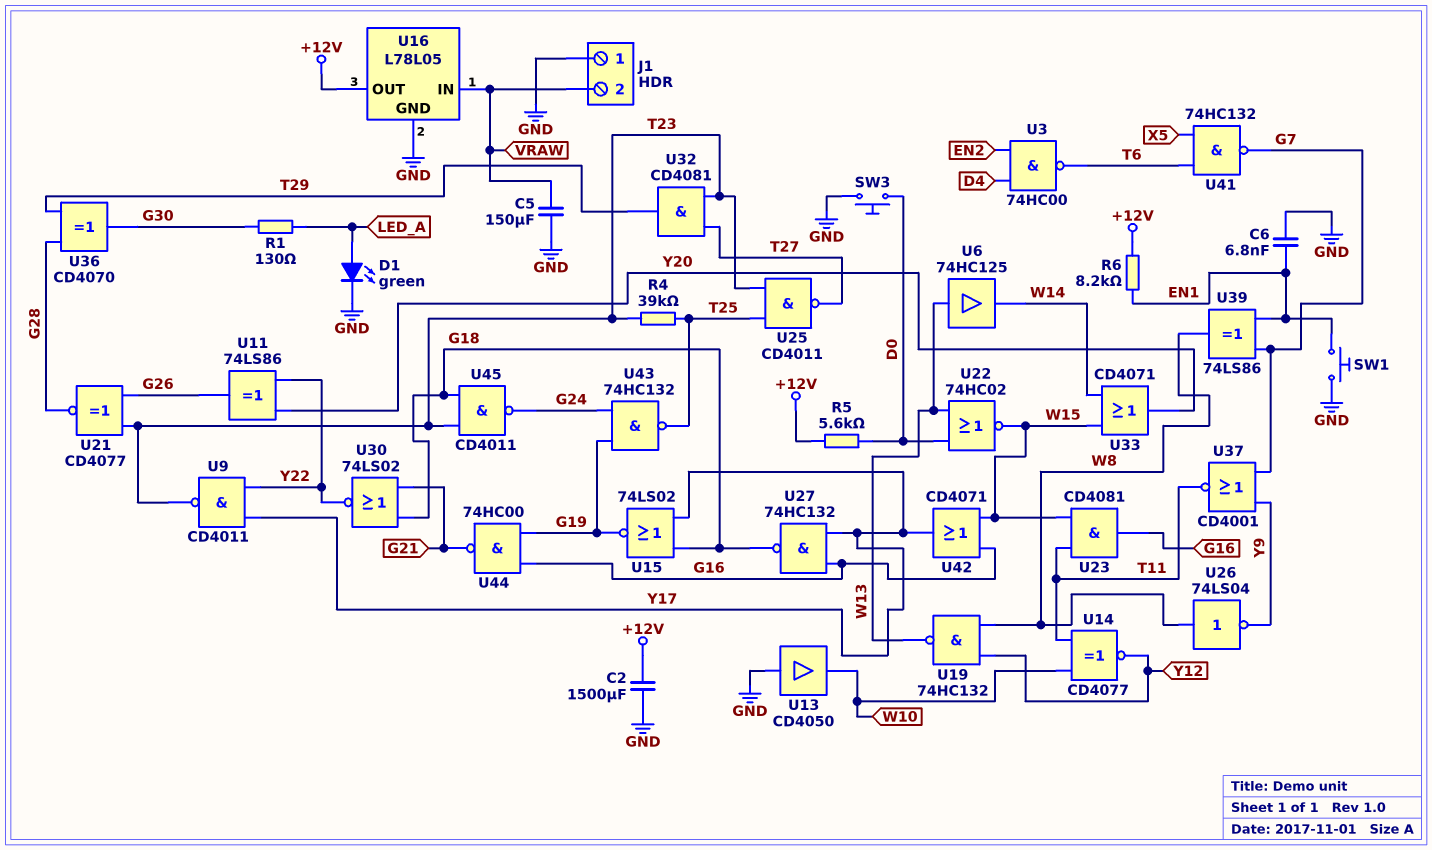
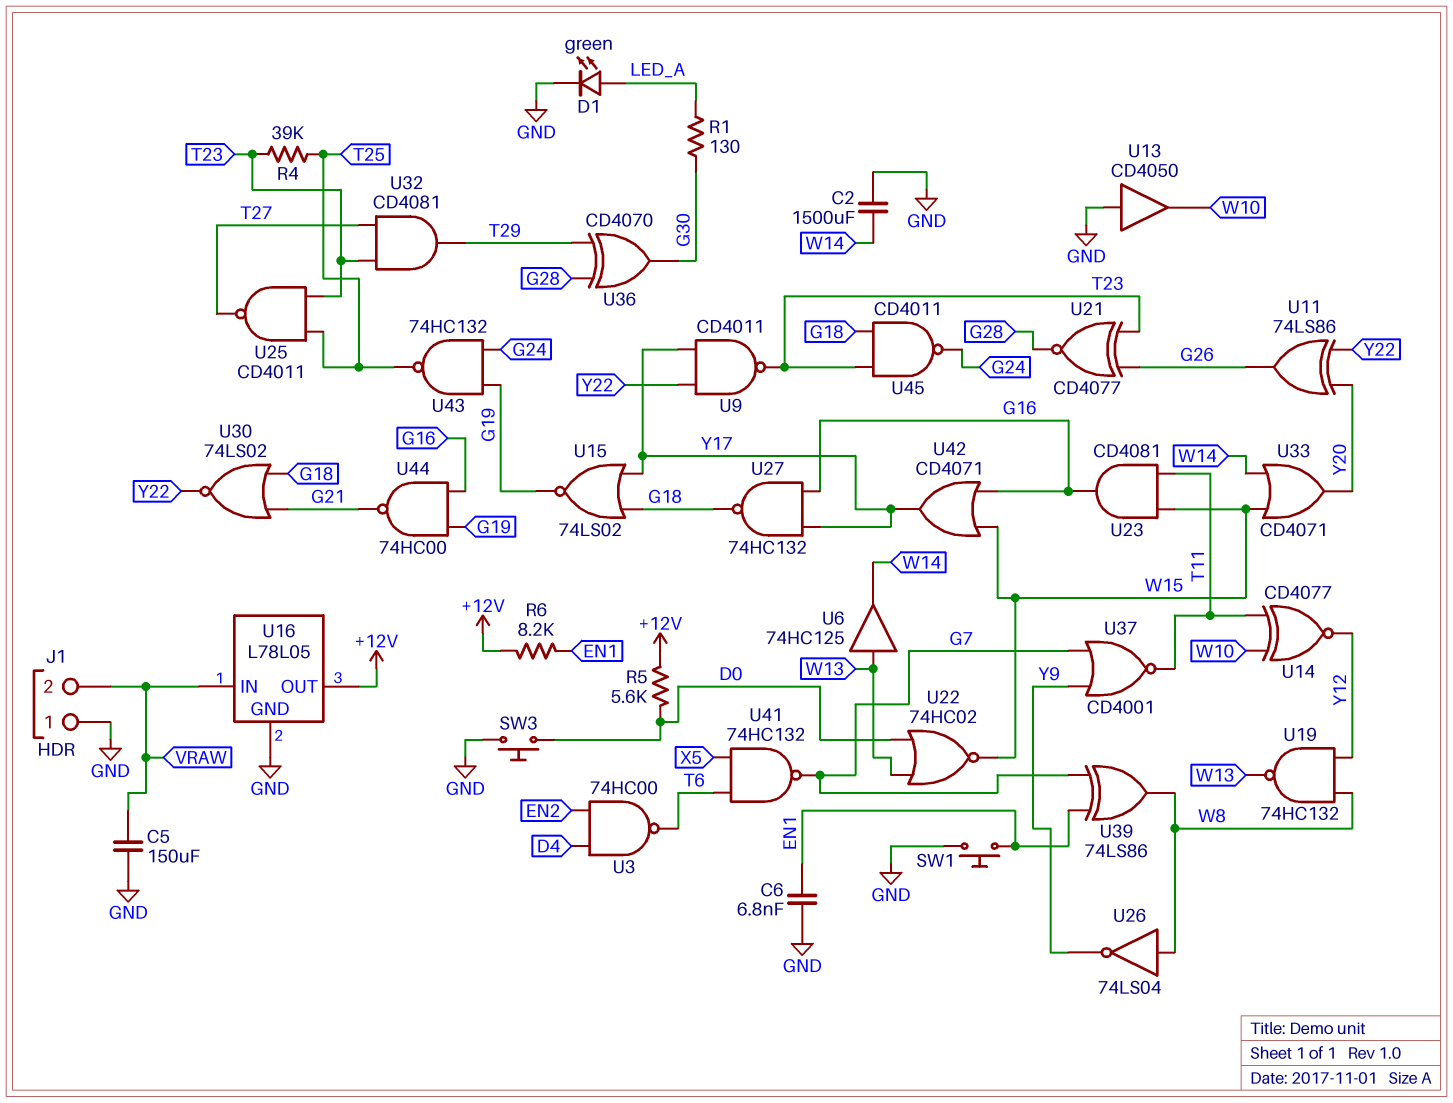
C2: 1500uF (+12V, GND) -> 1500uF (GND, W14)

